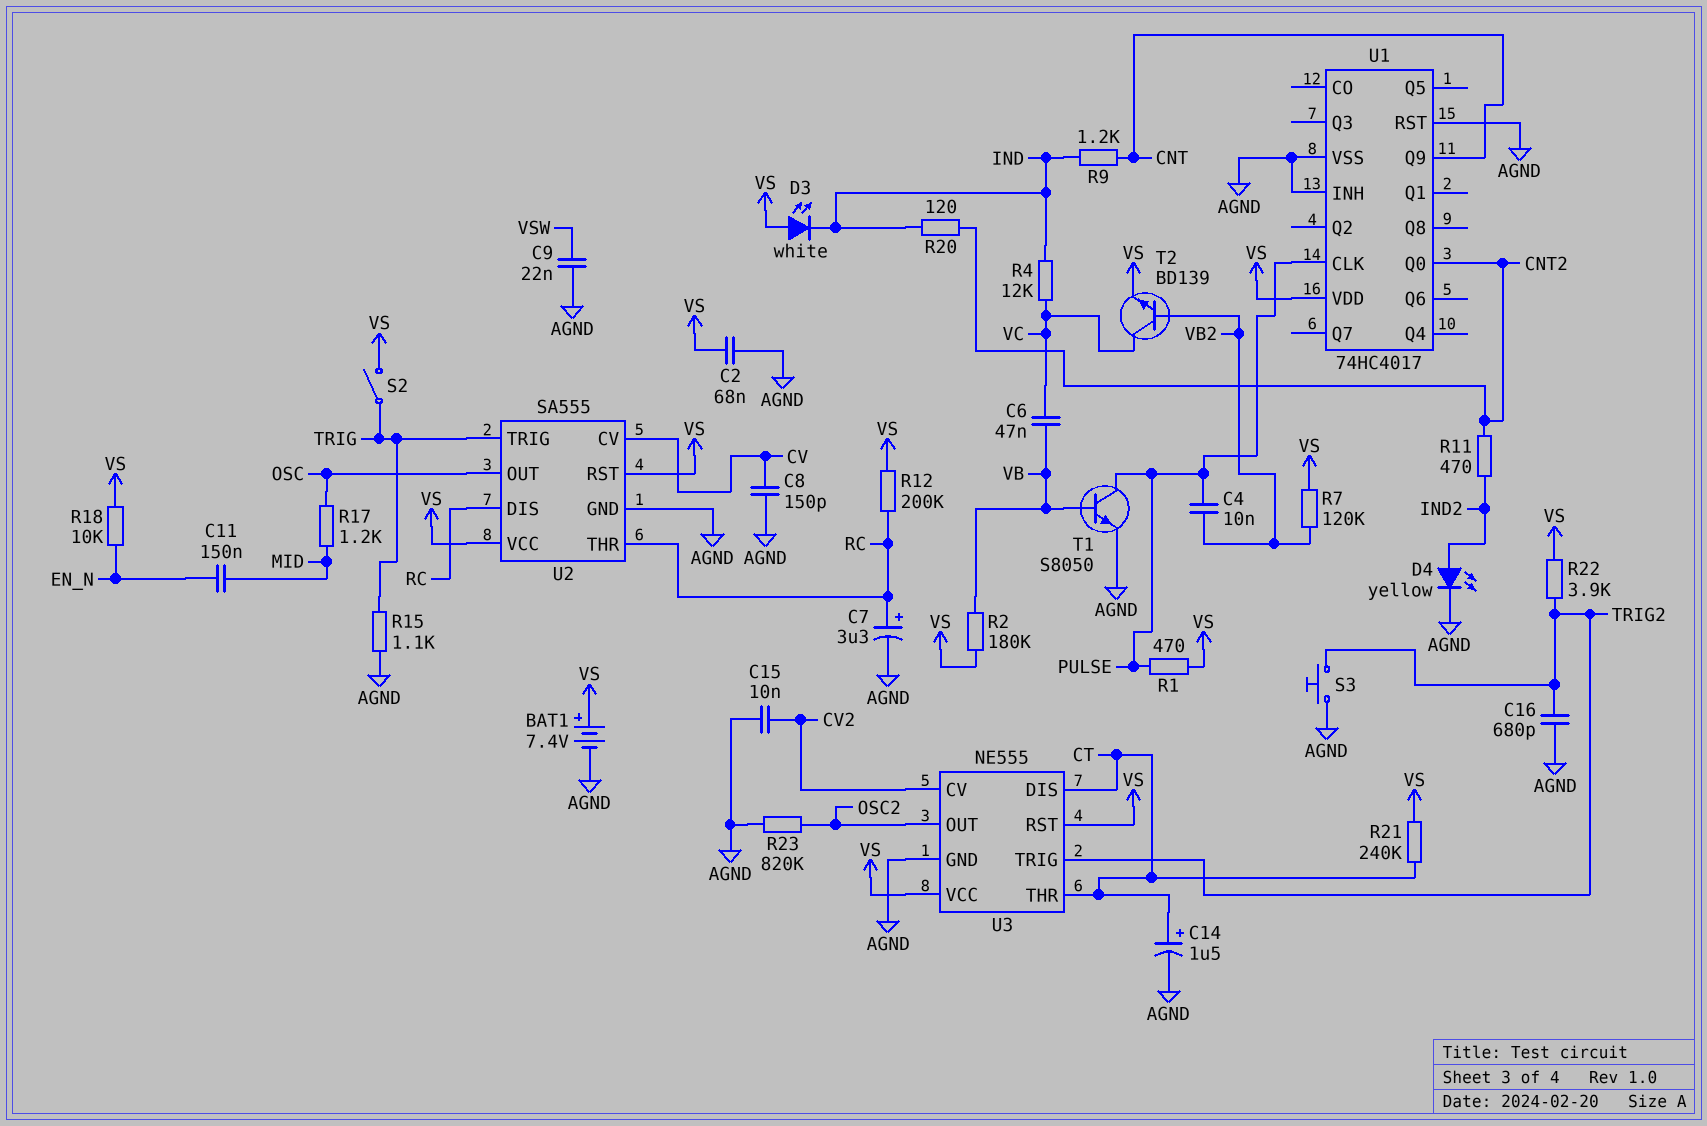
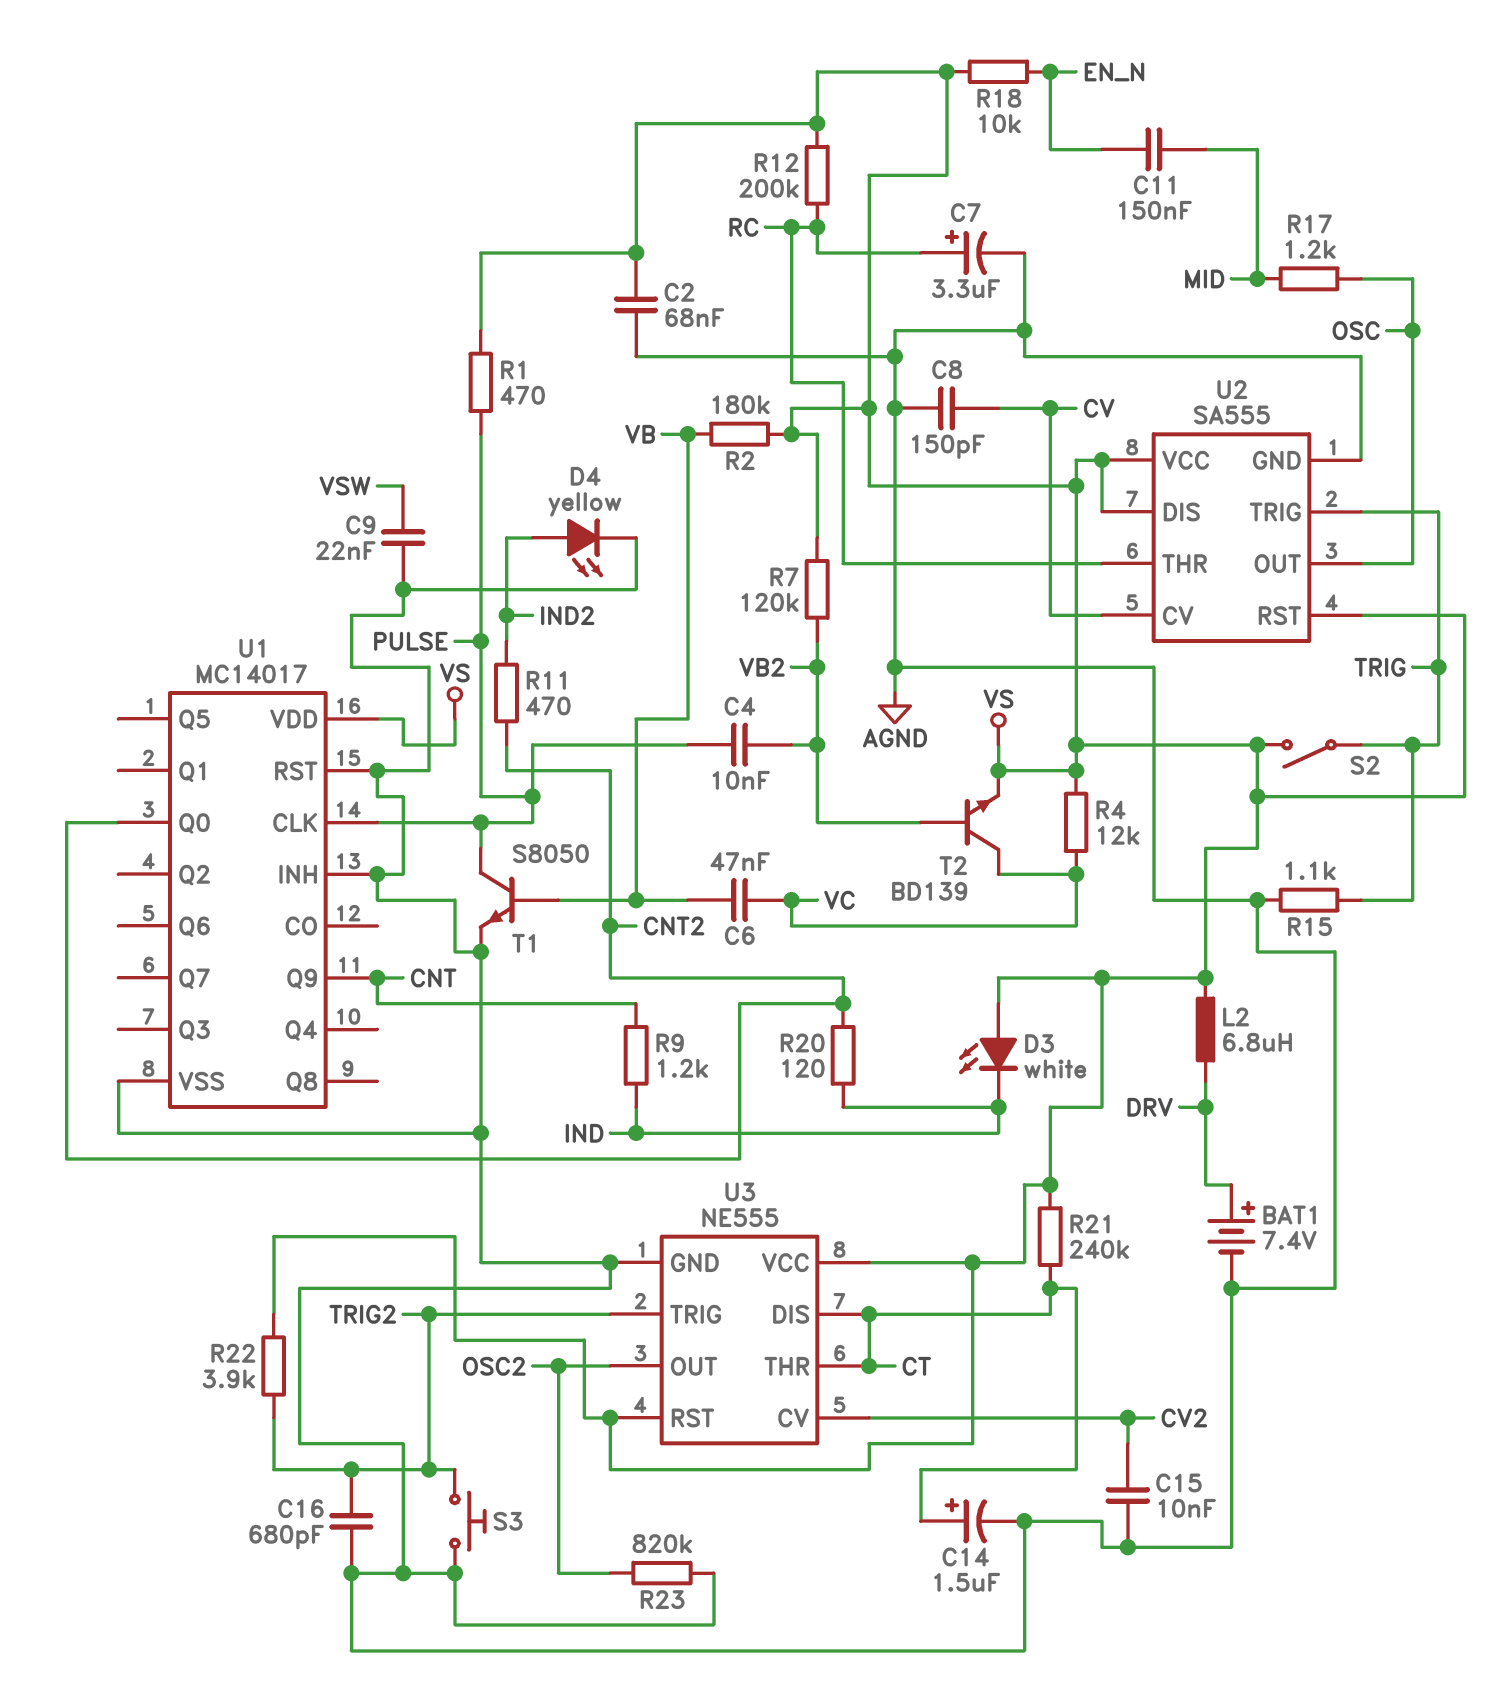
BAT1: 7.4V (plus VS, minus AGND) -> 7.4V (plus DRV, minus AGND)
L2: none -> 6.8uH (DRV, VS)
R4: 12k (IND, VC) -> 12k (VC, VS)
U1: 74HC4017 -> MC14017
U2 pin DIS: RC -> VS

